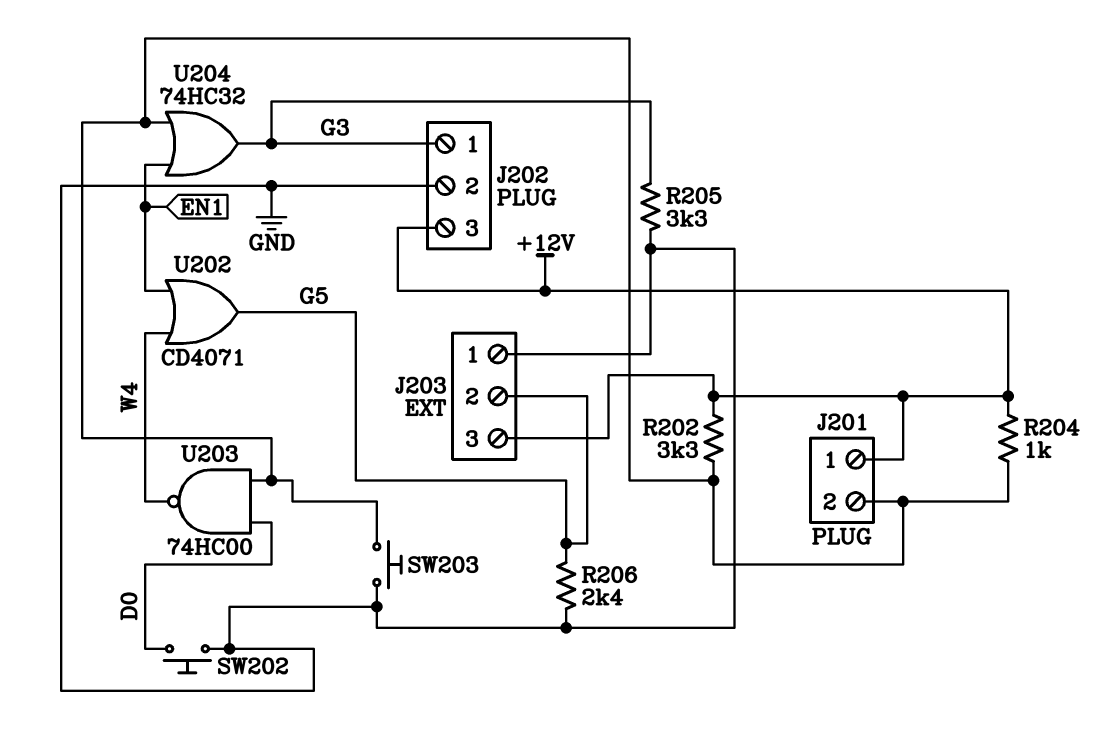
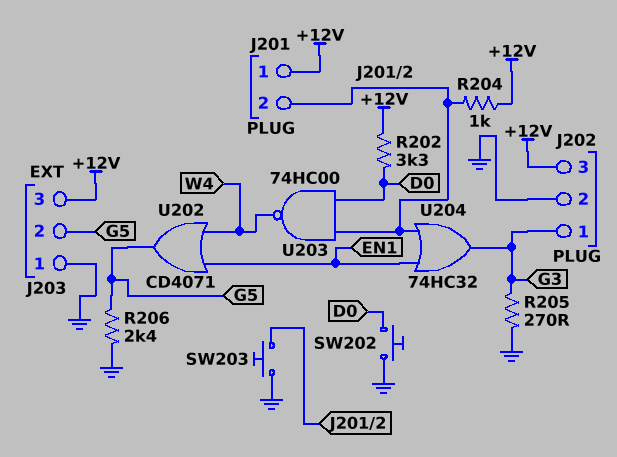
R202: 3.3k (+12V, J201/2) -> 3.3k (+12V, D0)
R205: 3.3k (G3, GND) -> 270 (G3, GND)

